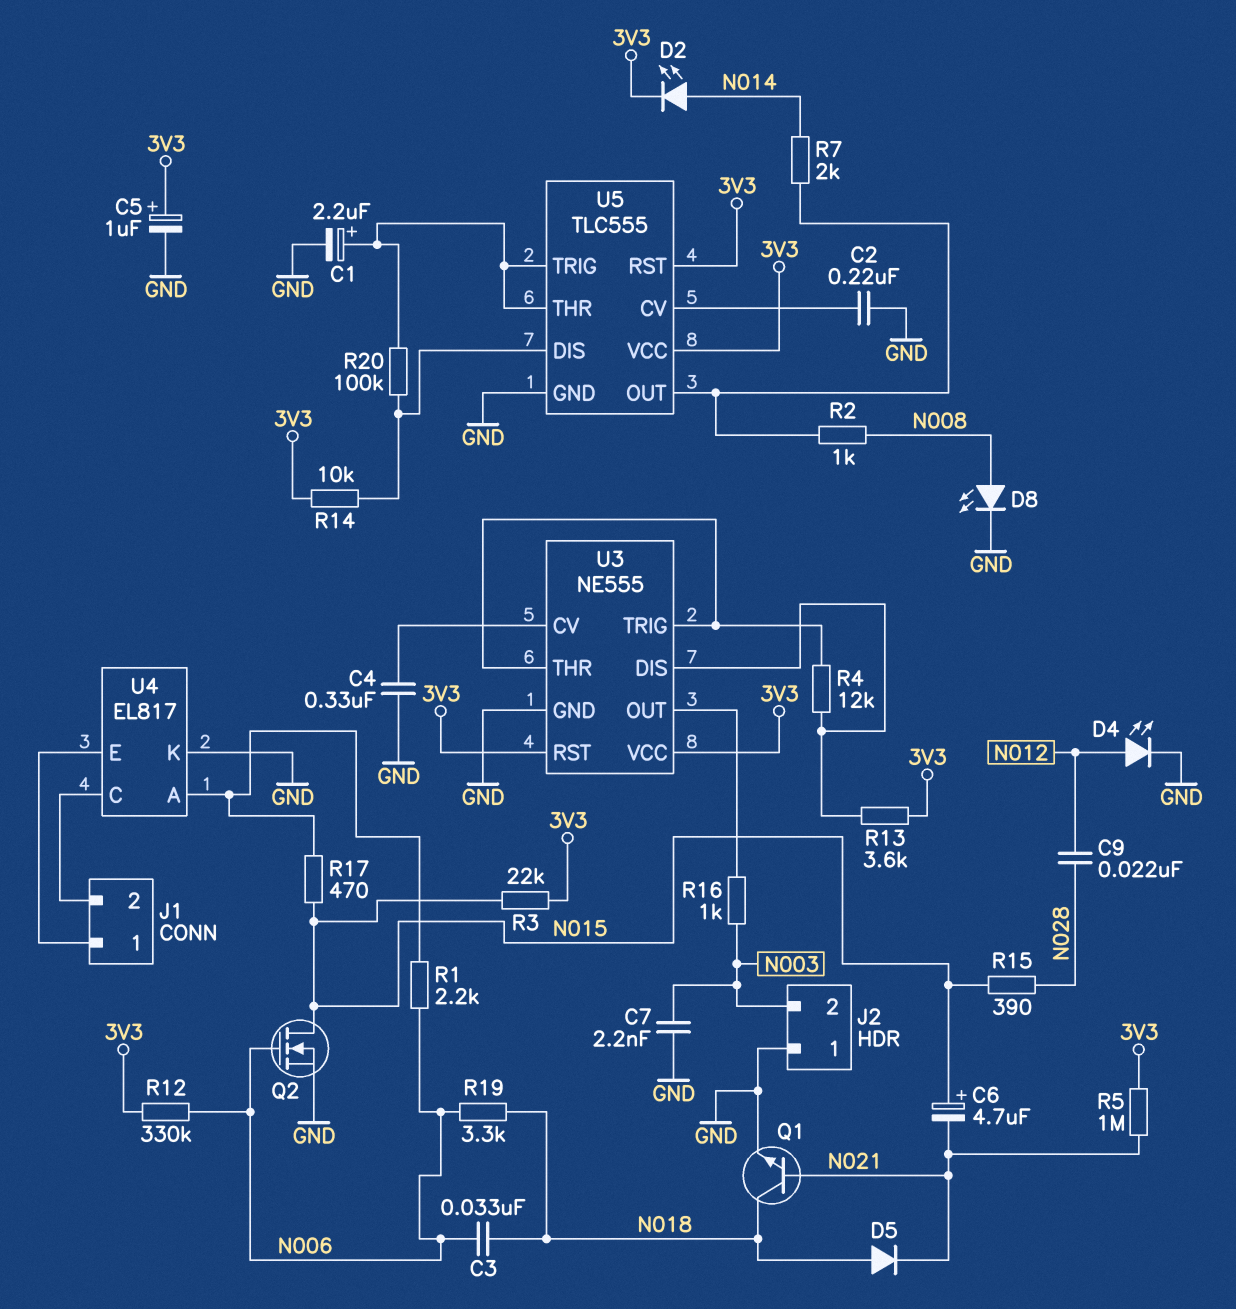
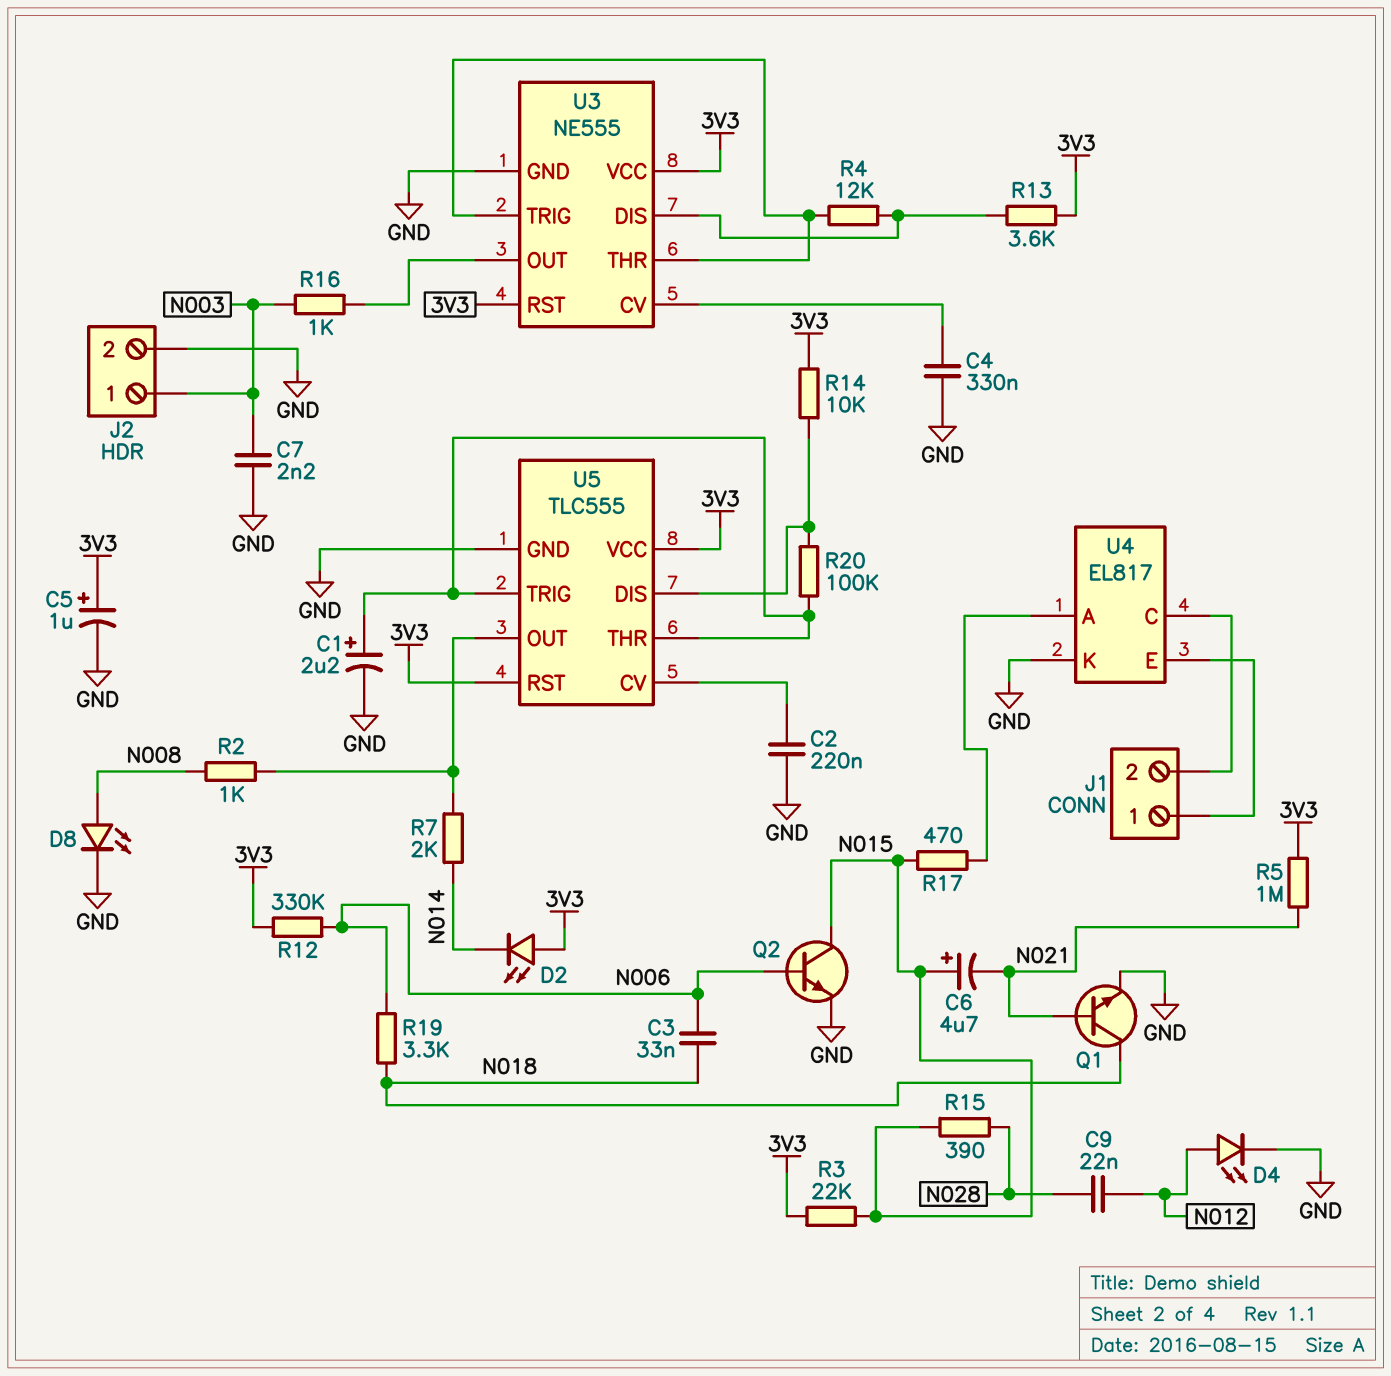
D2: LED (A N014, K 3V3) -> LED (A 3V3, K N014)
D5: diode (A N018, K N021) -> none
J2 pin 1: GND -> N003
J2 pin 2: N003 -> GND
Q2: NMOS (G N006, D N015, S GND) -> NPN (B N006, C N015, E GND)
R1: 2.2k (N006, U4/A) -> none

